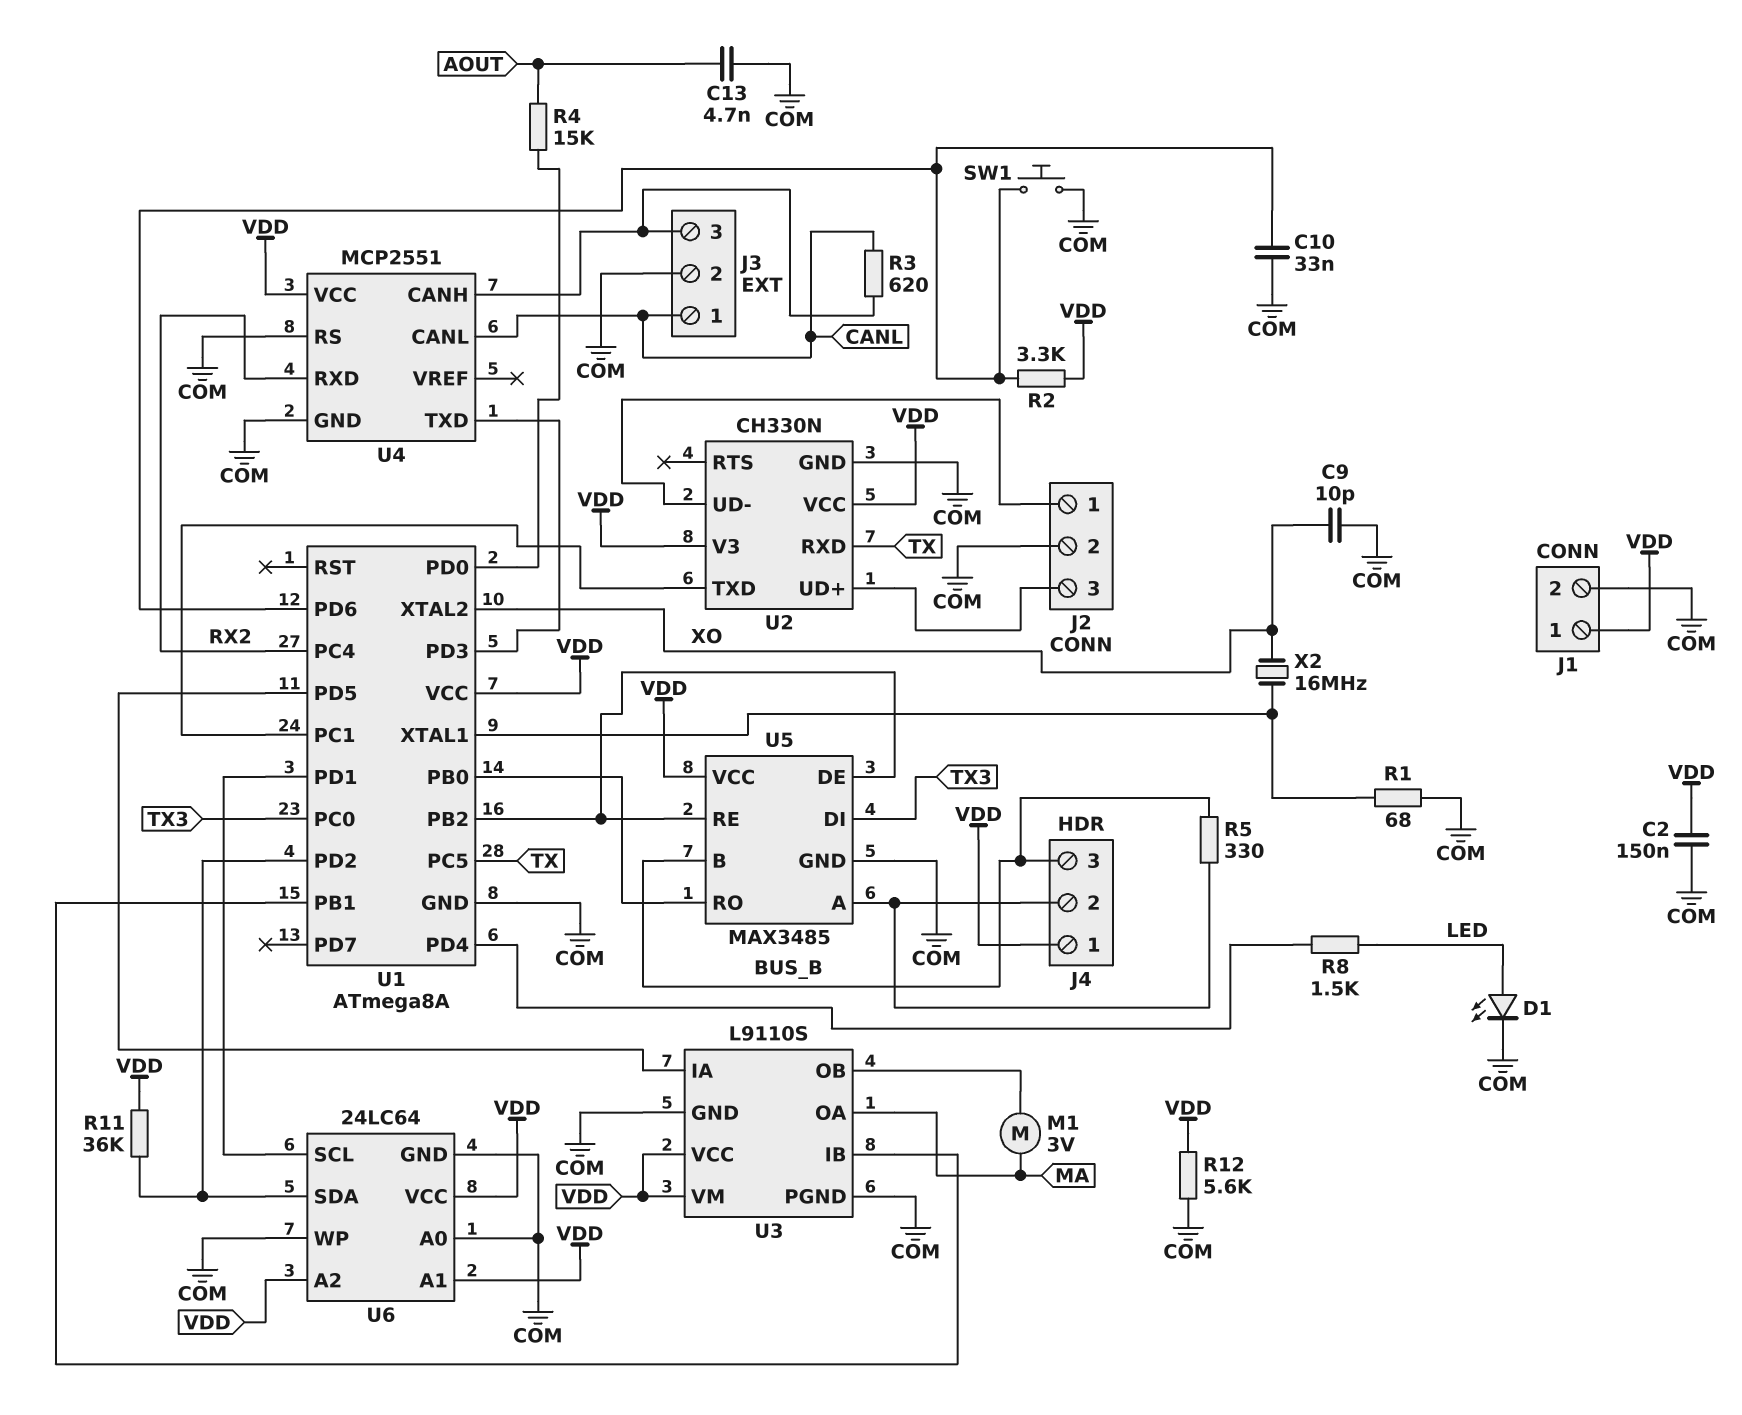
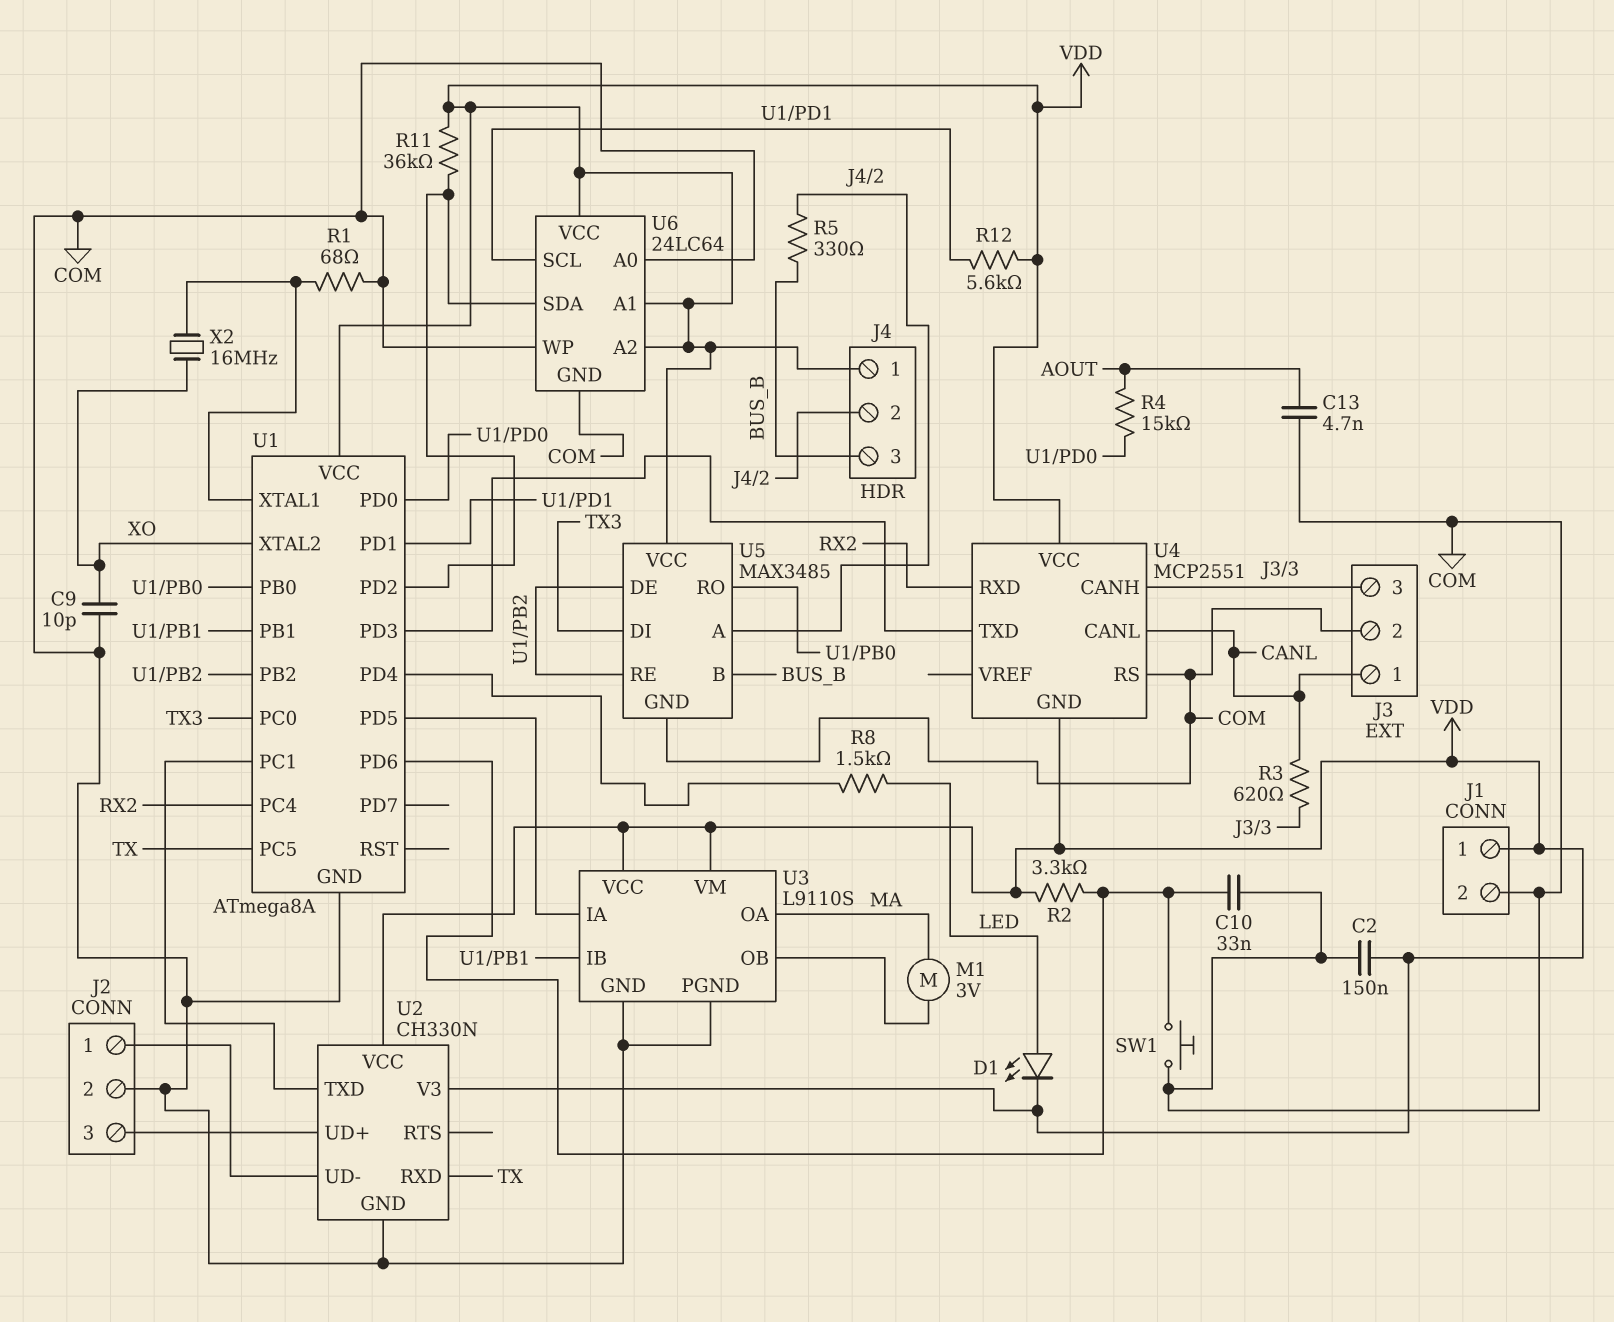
D1: LED (A LED, K COM) -> LED (A LED, K VDD)
R12: 5.6k (COM, VDD) -> 5.6k (U1/PD1, VDD)
U4 pin GND: COM -> VDD

